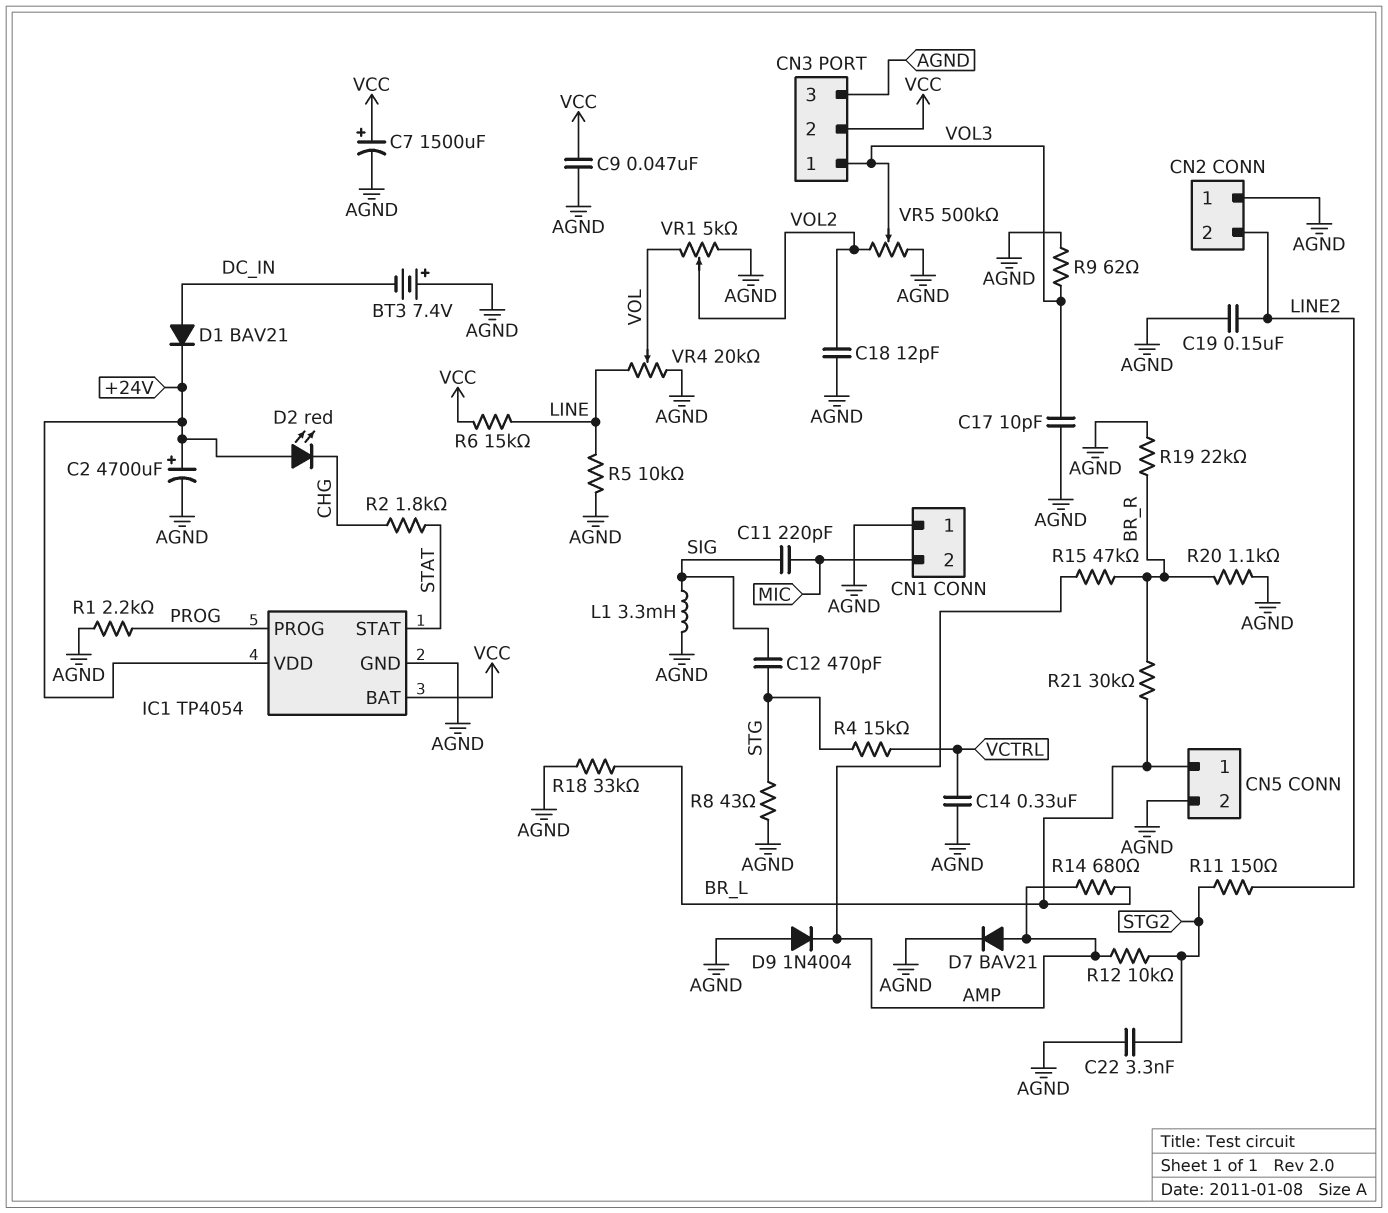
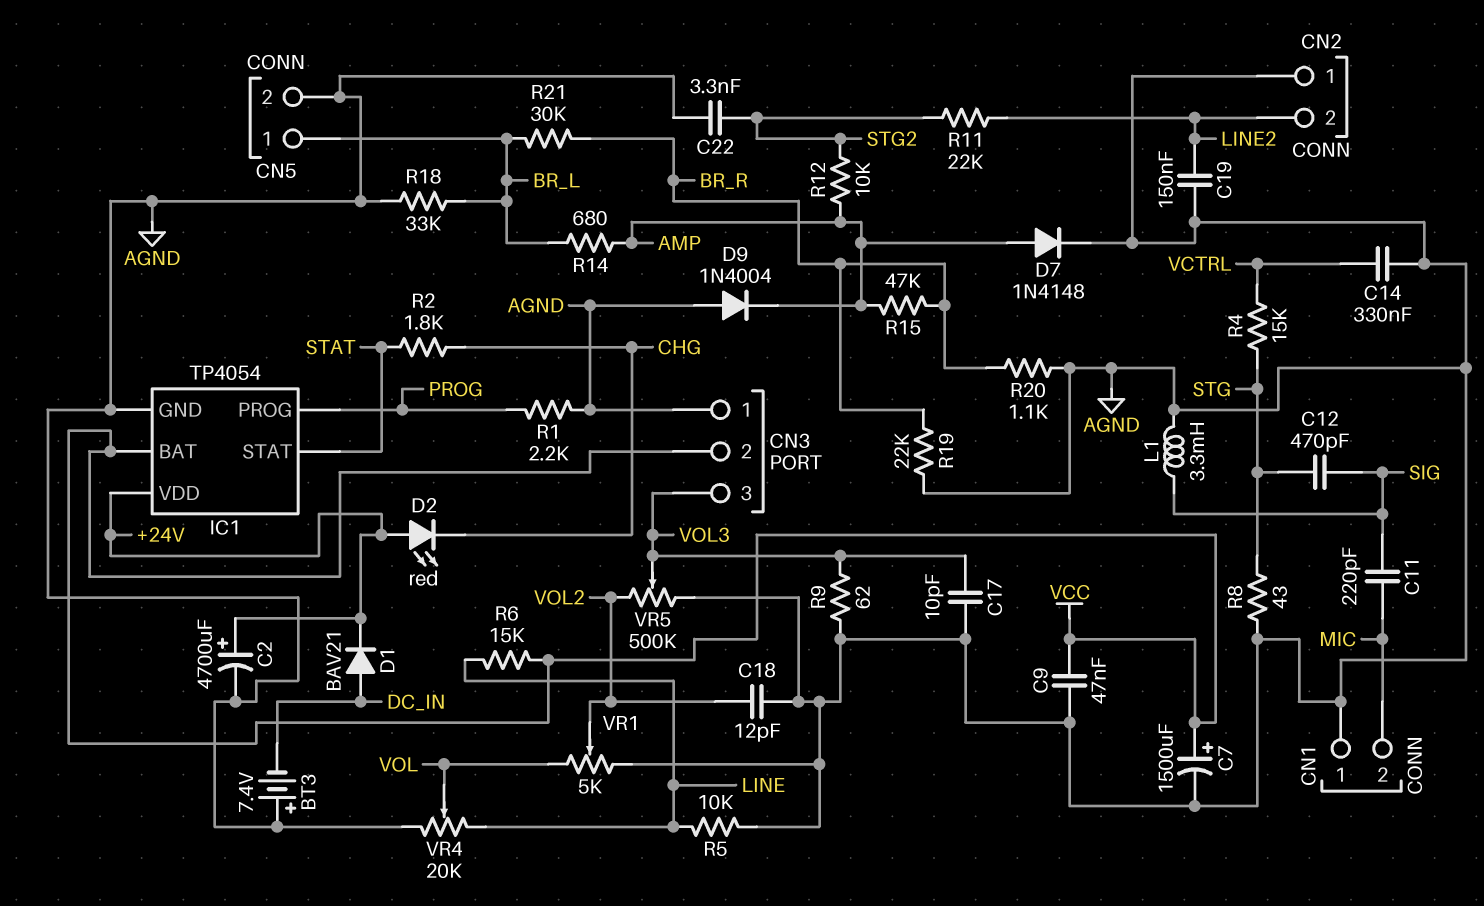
CN3 pin 1: VOL3 -> AGND
CN3 pin 3: AGND -> VOL3
D7: diode BAV21 (A AMP, K AGND) -> diode 1N4148 (A AMP, K AGND)
R11: 150 (LINE2, STG2) -> 22k (LINE2, STG2)

